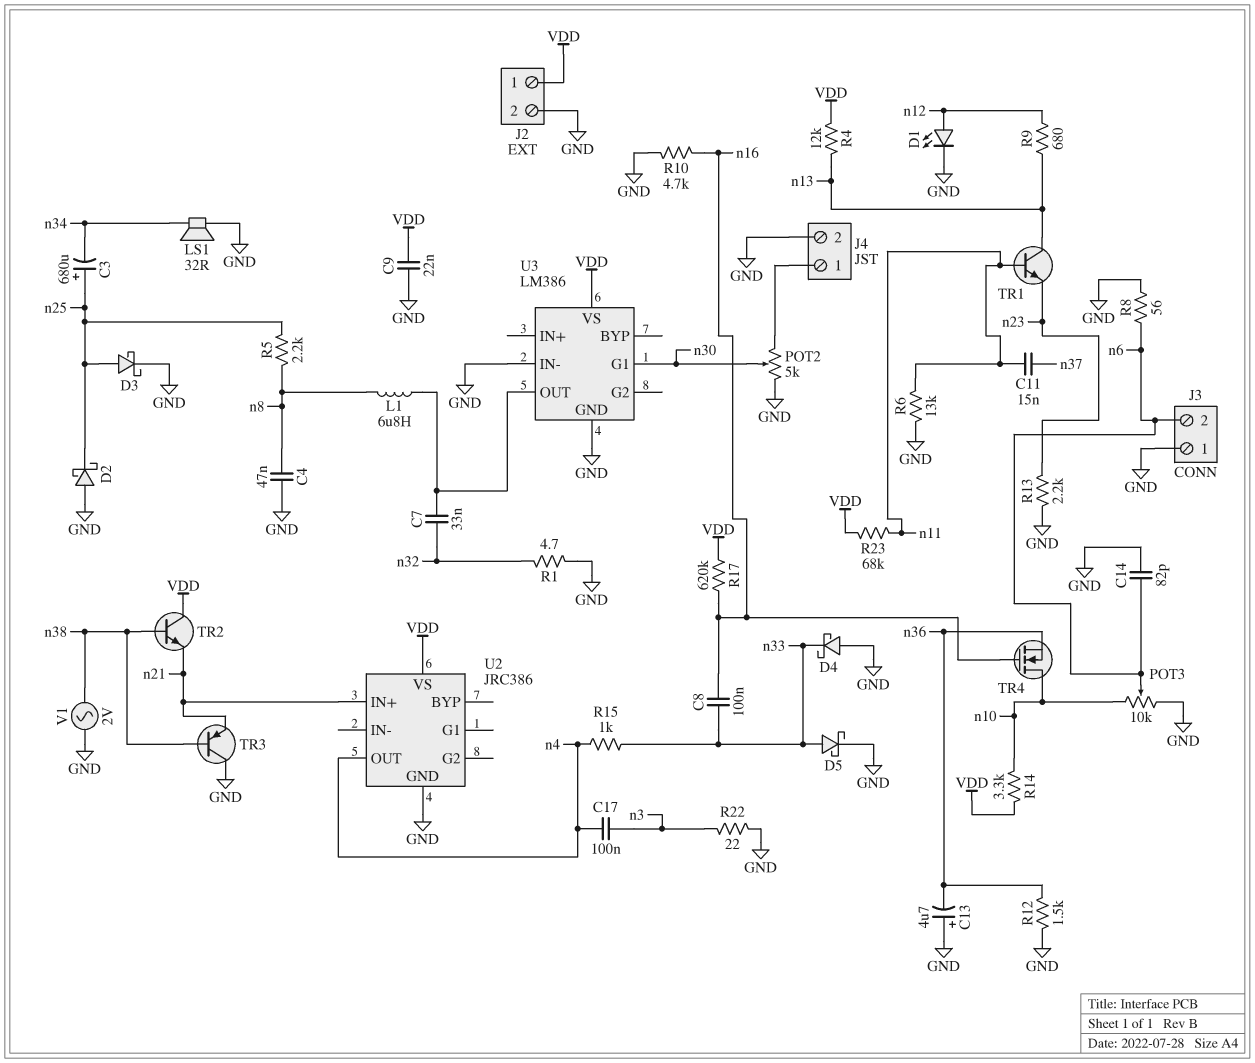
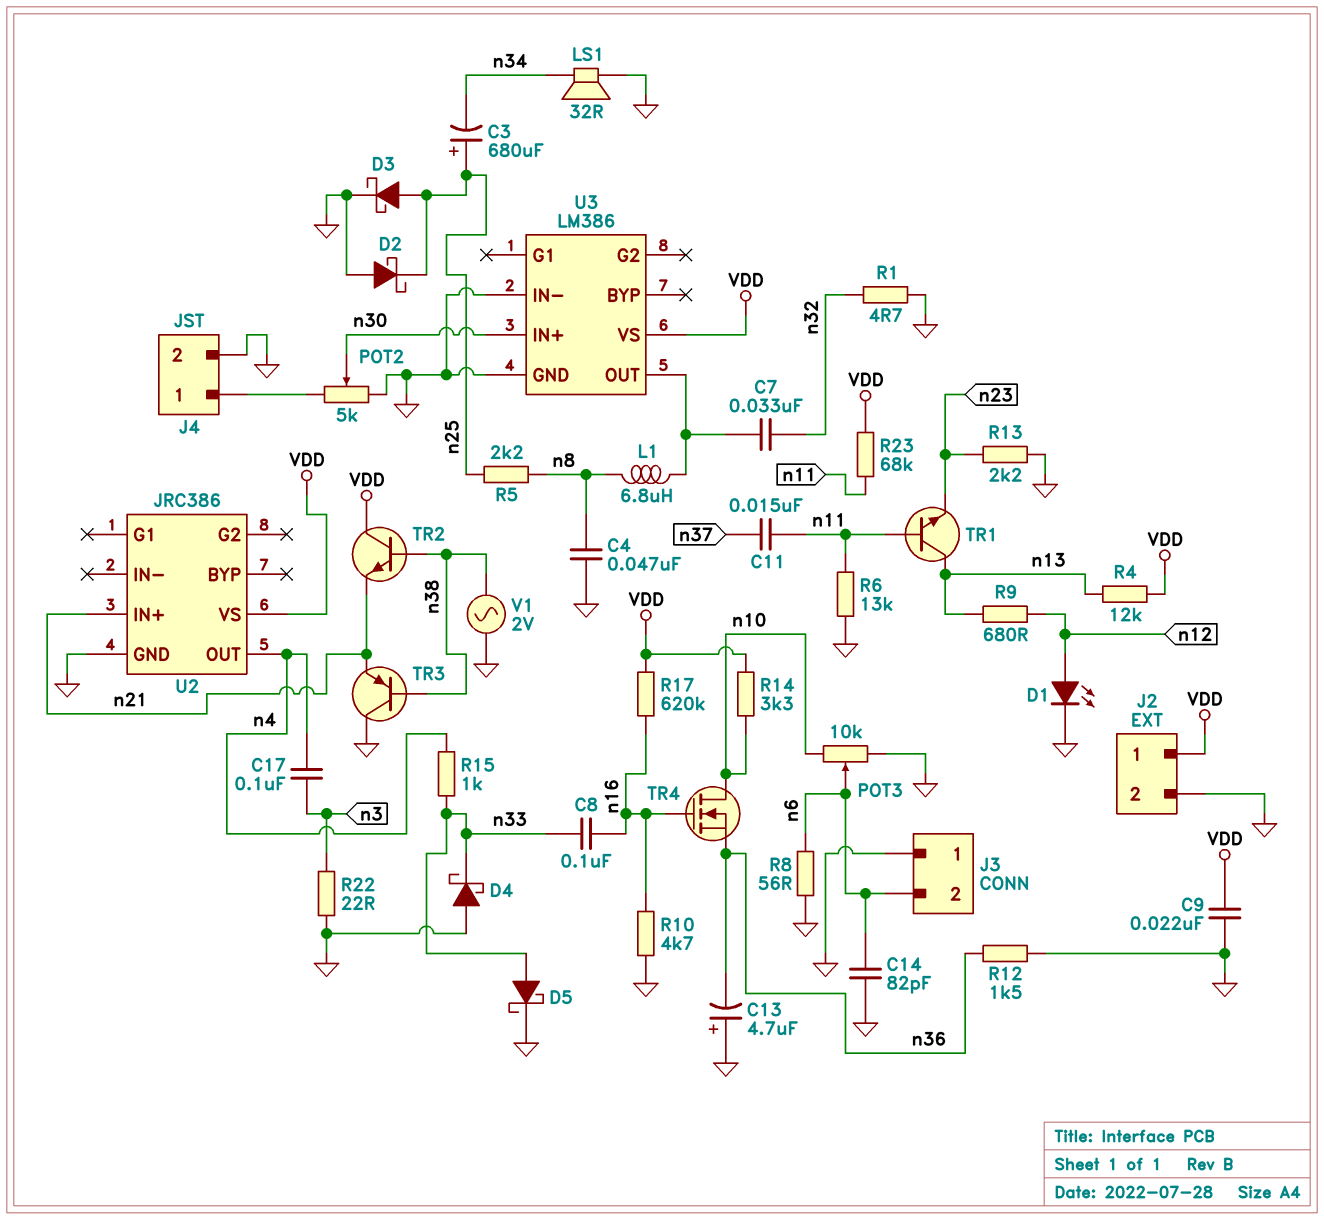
U3 pin G1: n30 -> none
U3 pin IN+: none -> n30

